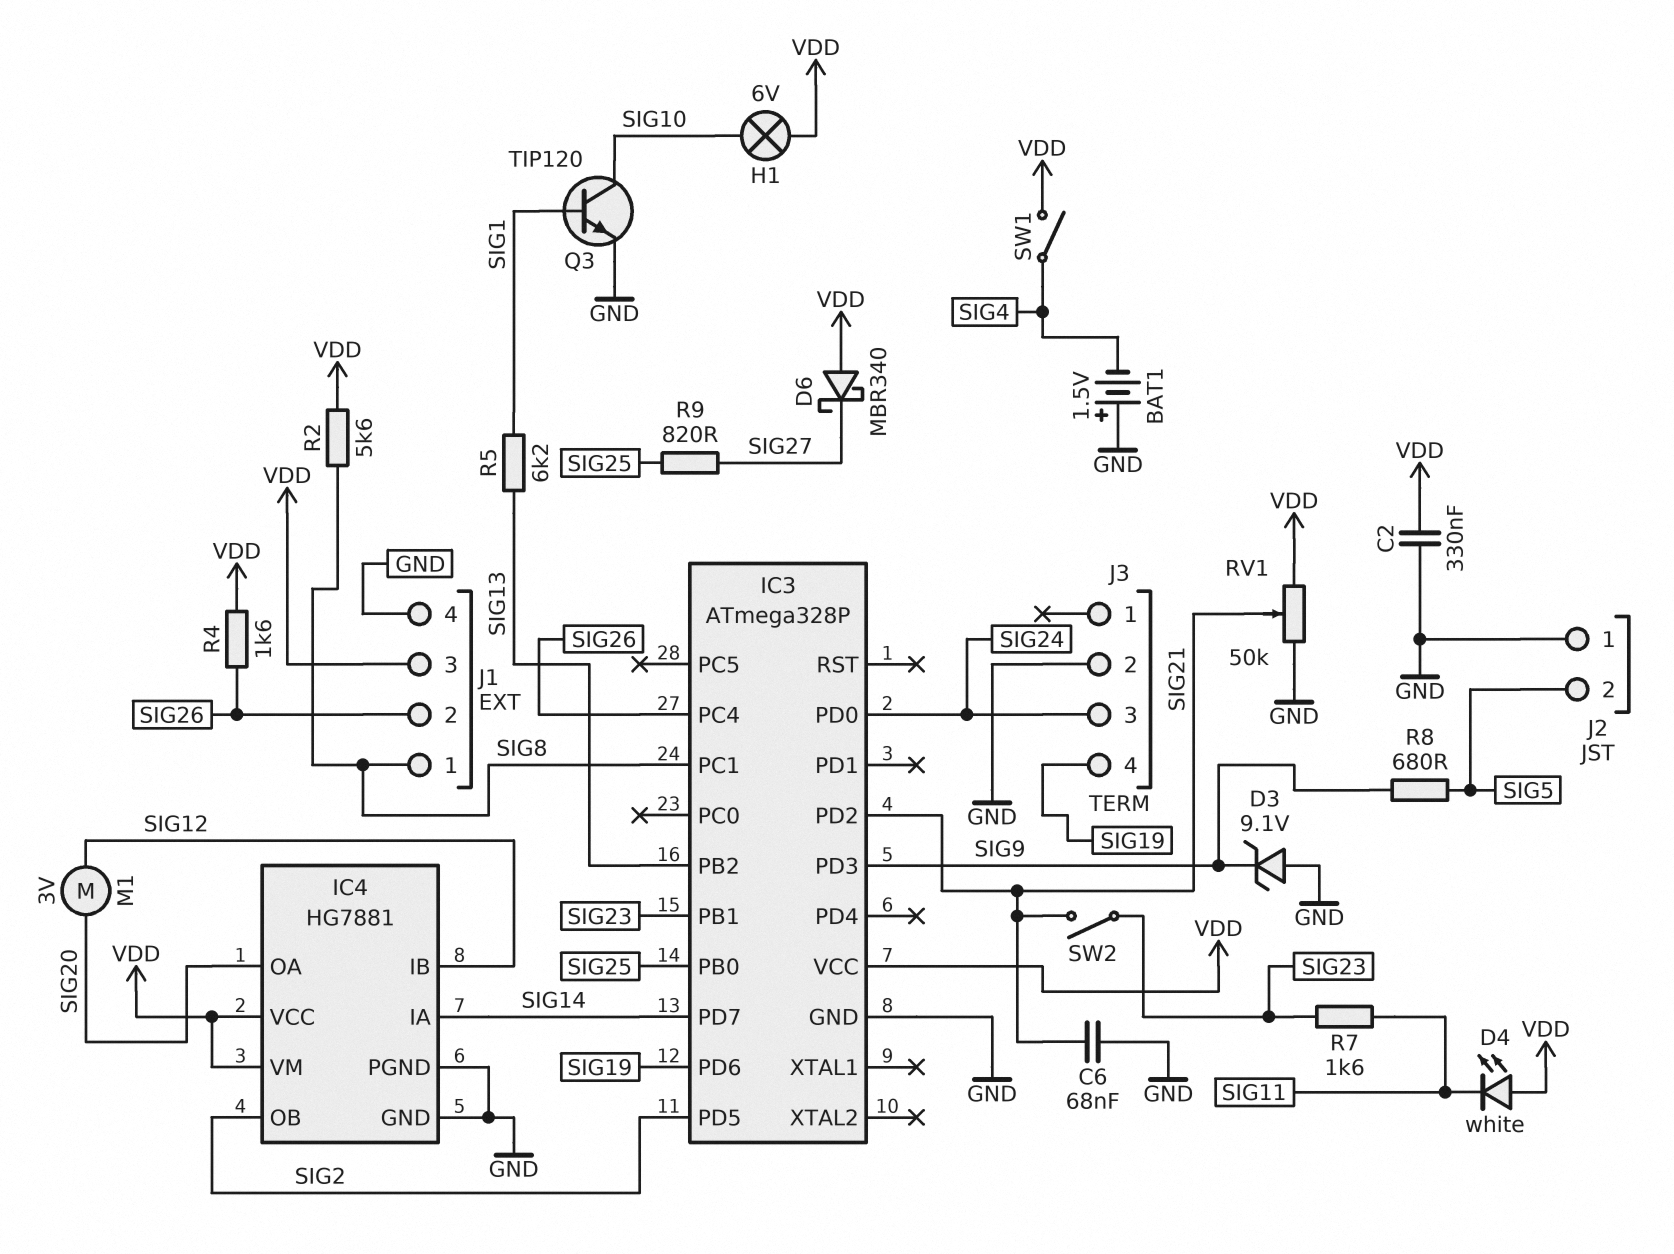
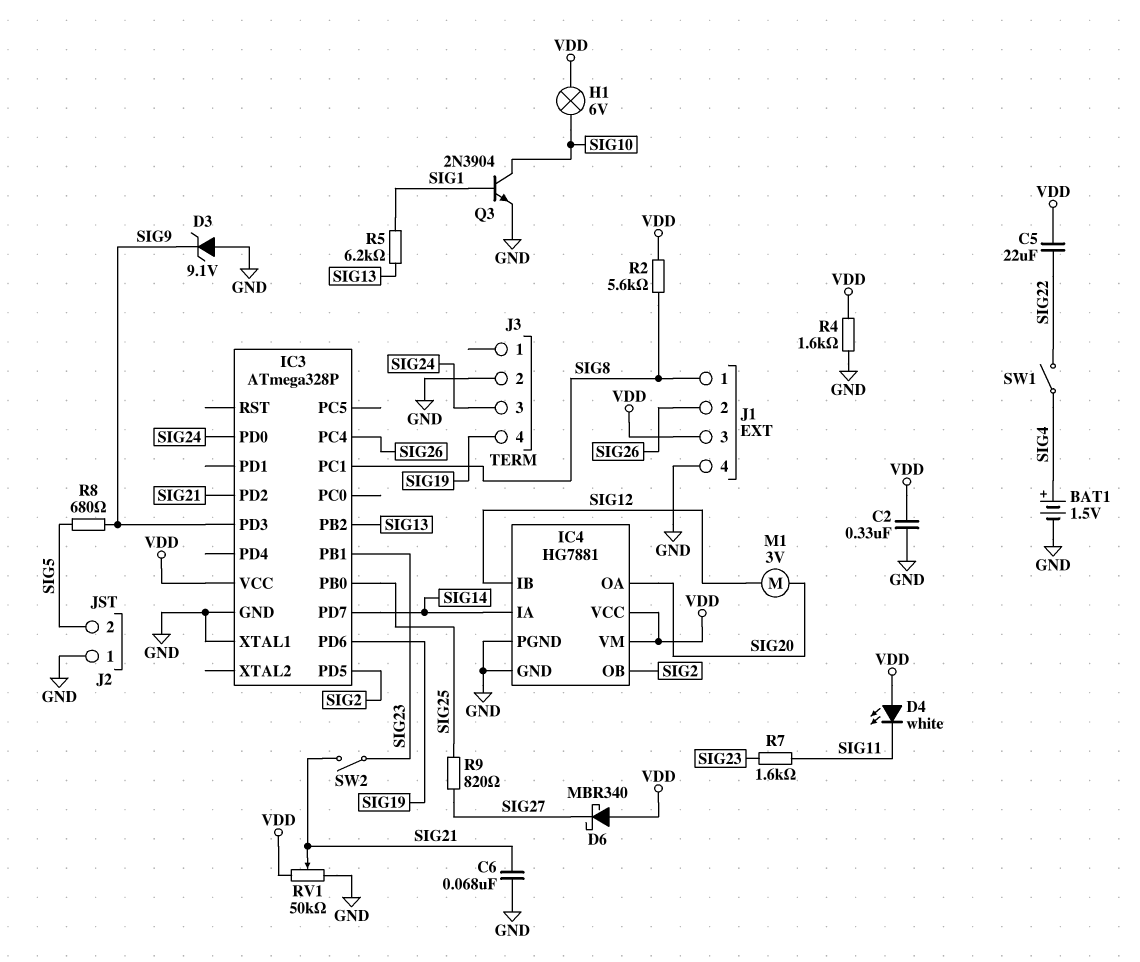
BAT1: 1.5V (plus GND, minus SIG4) -> 1.5V (plus SIG4, minus GND)
C5: none -> 22uF (SIG22, VDD)
IC3 pin XTAL1: none -> GND
Q3: NPN TIP120 (B SIG1, C SIG10, E GND) -> NPN 2N3904 (B SIG1, C SIG10, E GND)
R4: 1.6k (SIG26, VDD) -> 1.6k (GND, VDD)
SW1: switch (SIG4, VDD) -> switch (SIG4, SIG22)

